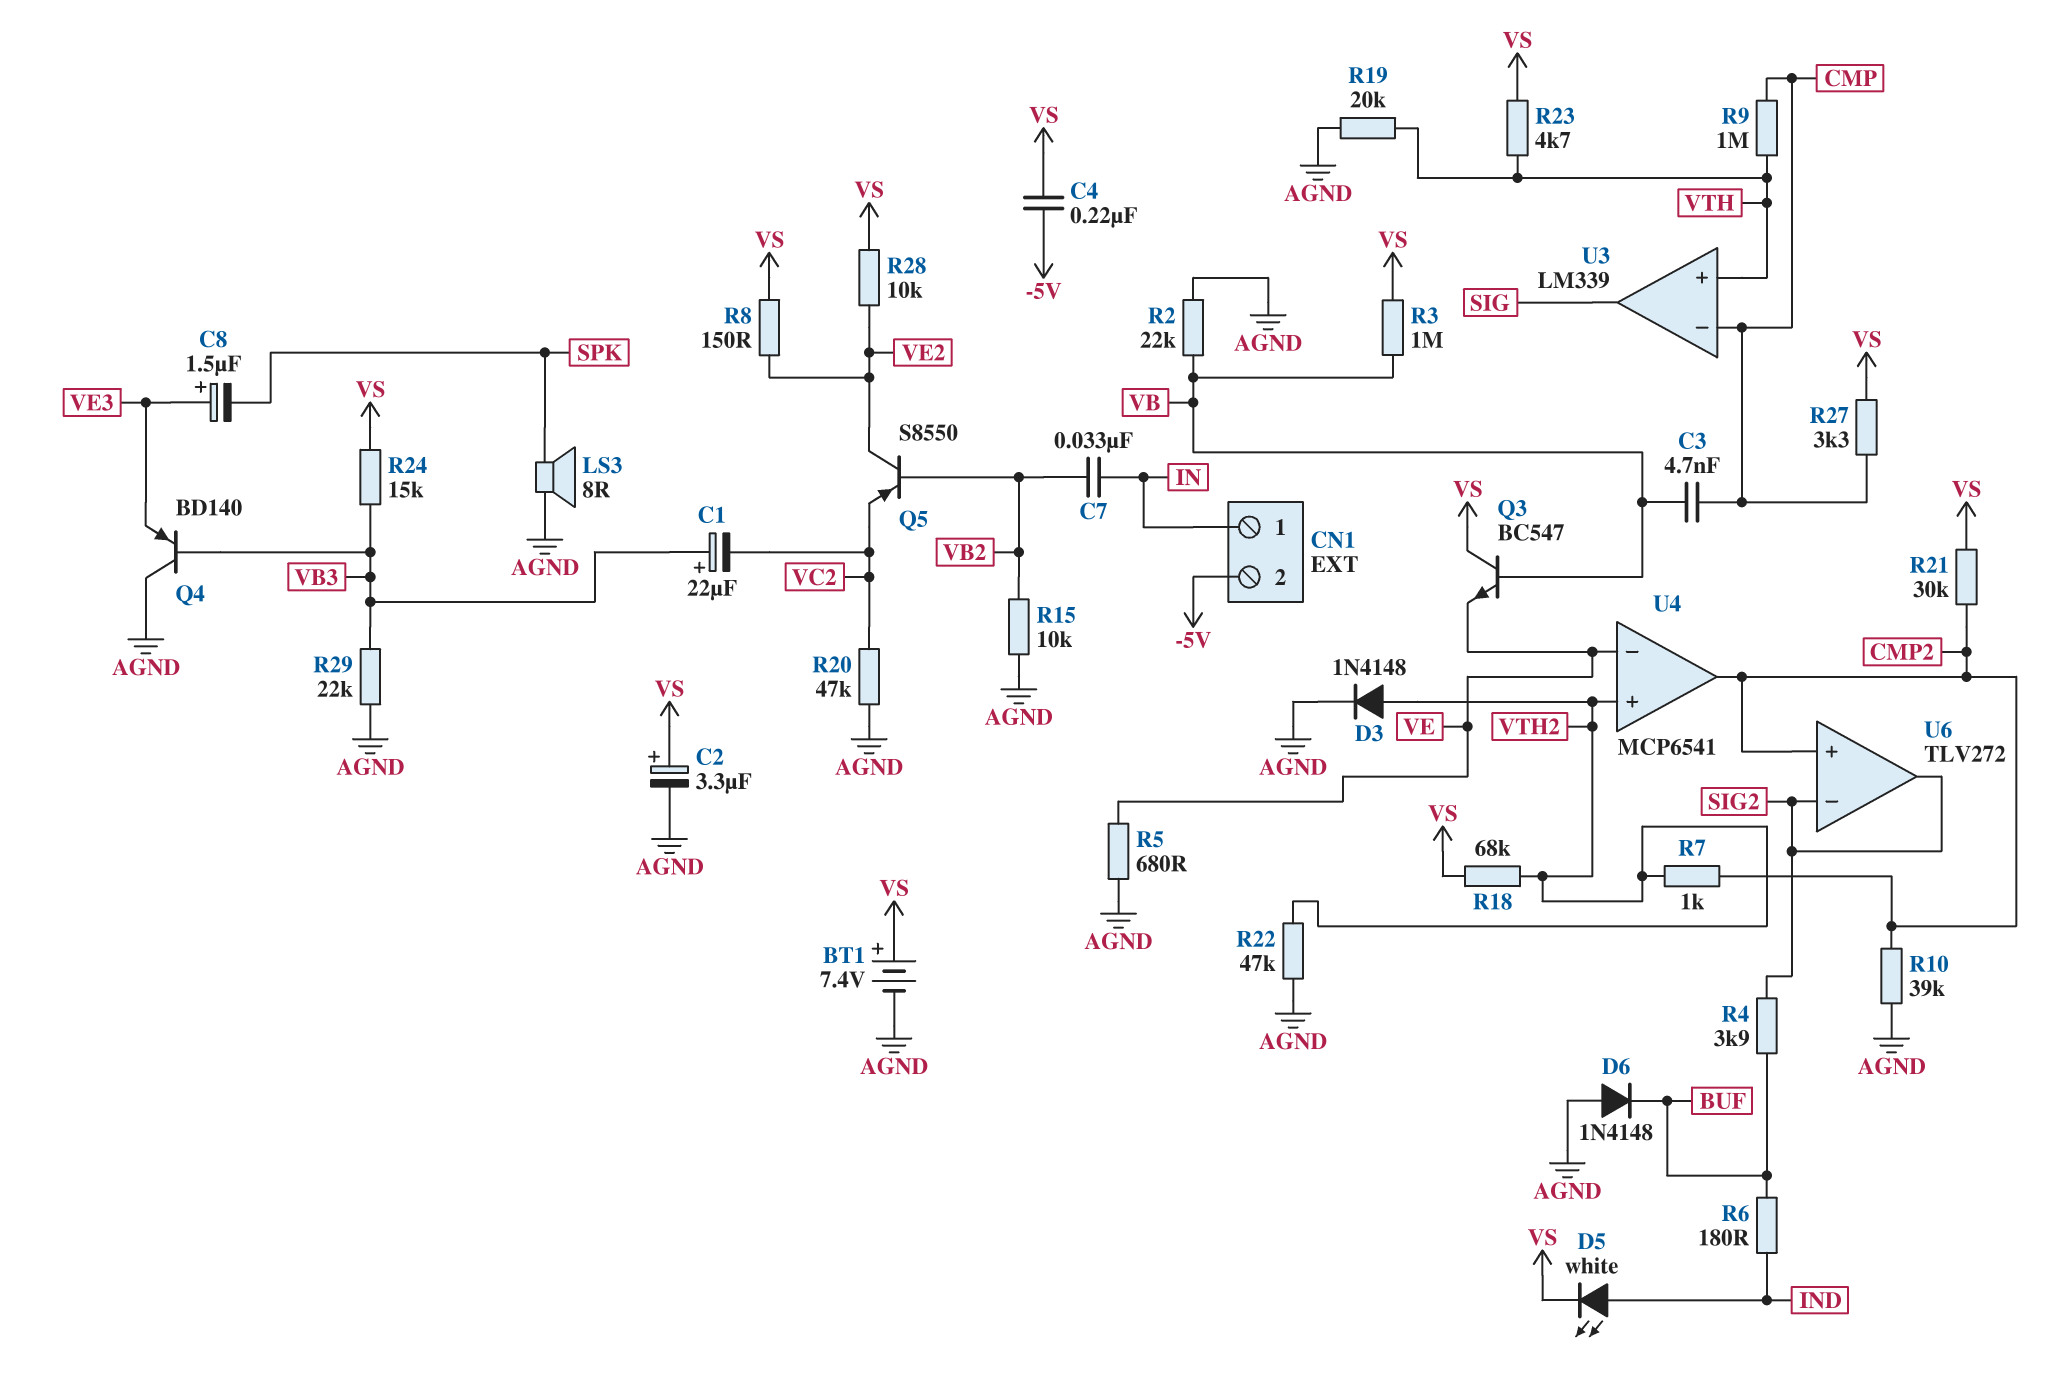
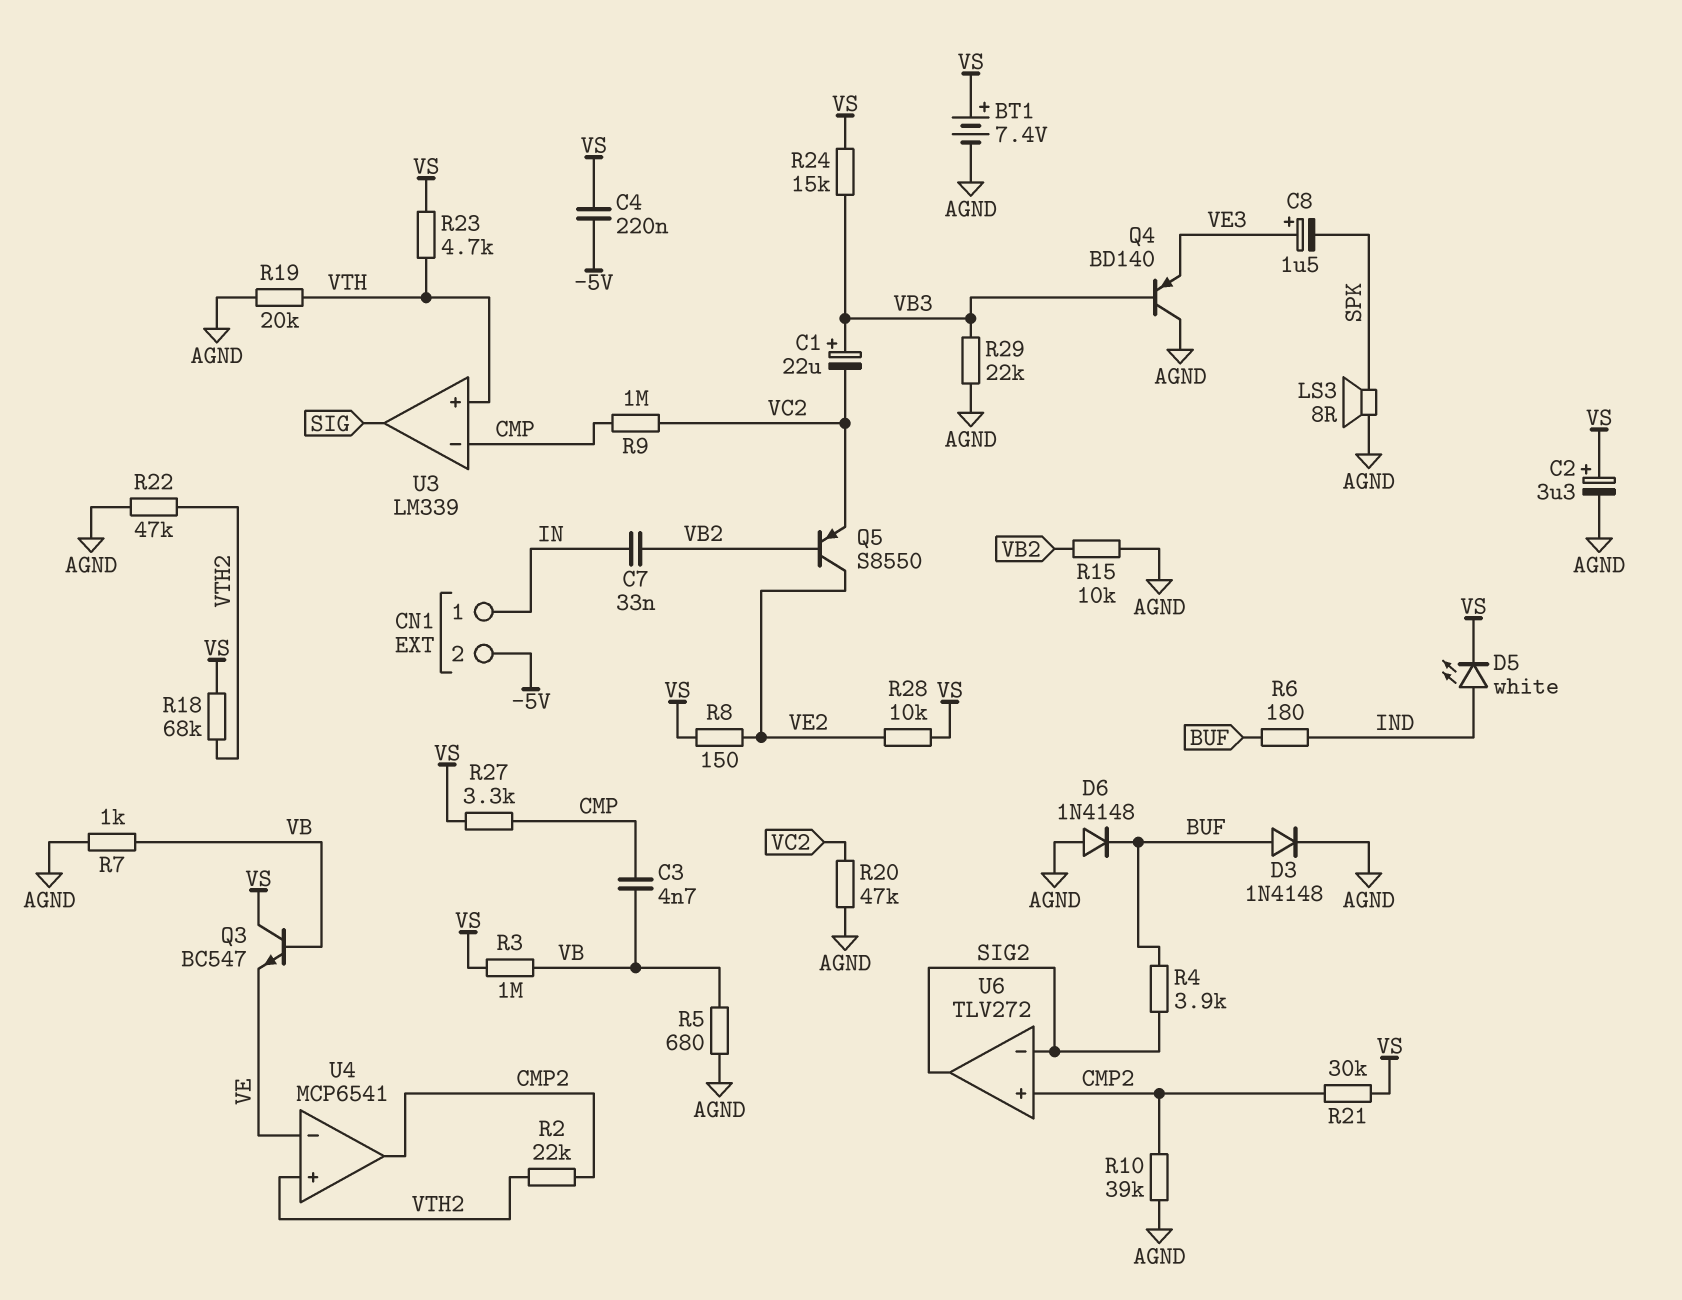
D3: diode 1N4148 (A VTH2, K AGND) -> diode 1N4148 (A BUF, K AGND)
R2: 22k (AGND, VB) -> 22k (CMP2, VTH2)
R5: 680 (AGND, VE) -> 680 (AGND, VB)
R7: 1k (CMP2, VTH2) -> 1k (AGND, VB)
R9: 1M (CMP, VTH) -> 1M (CMP, VC2)

